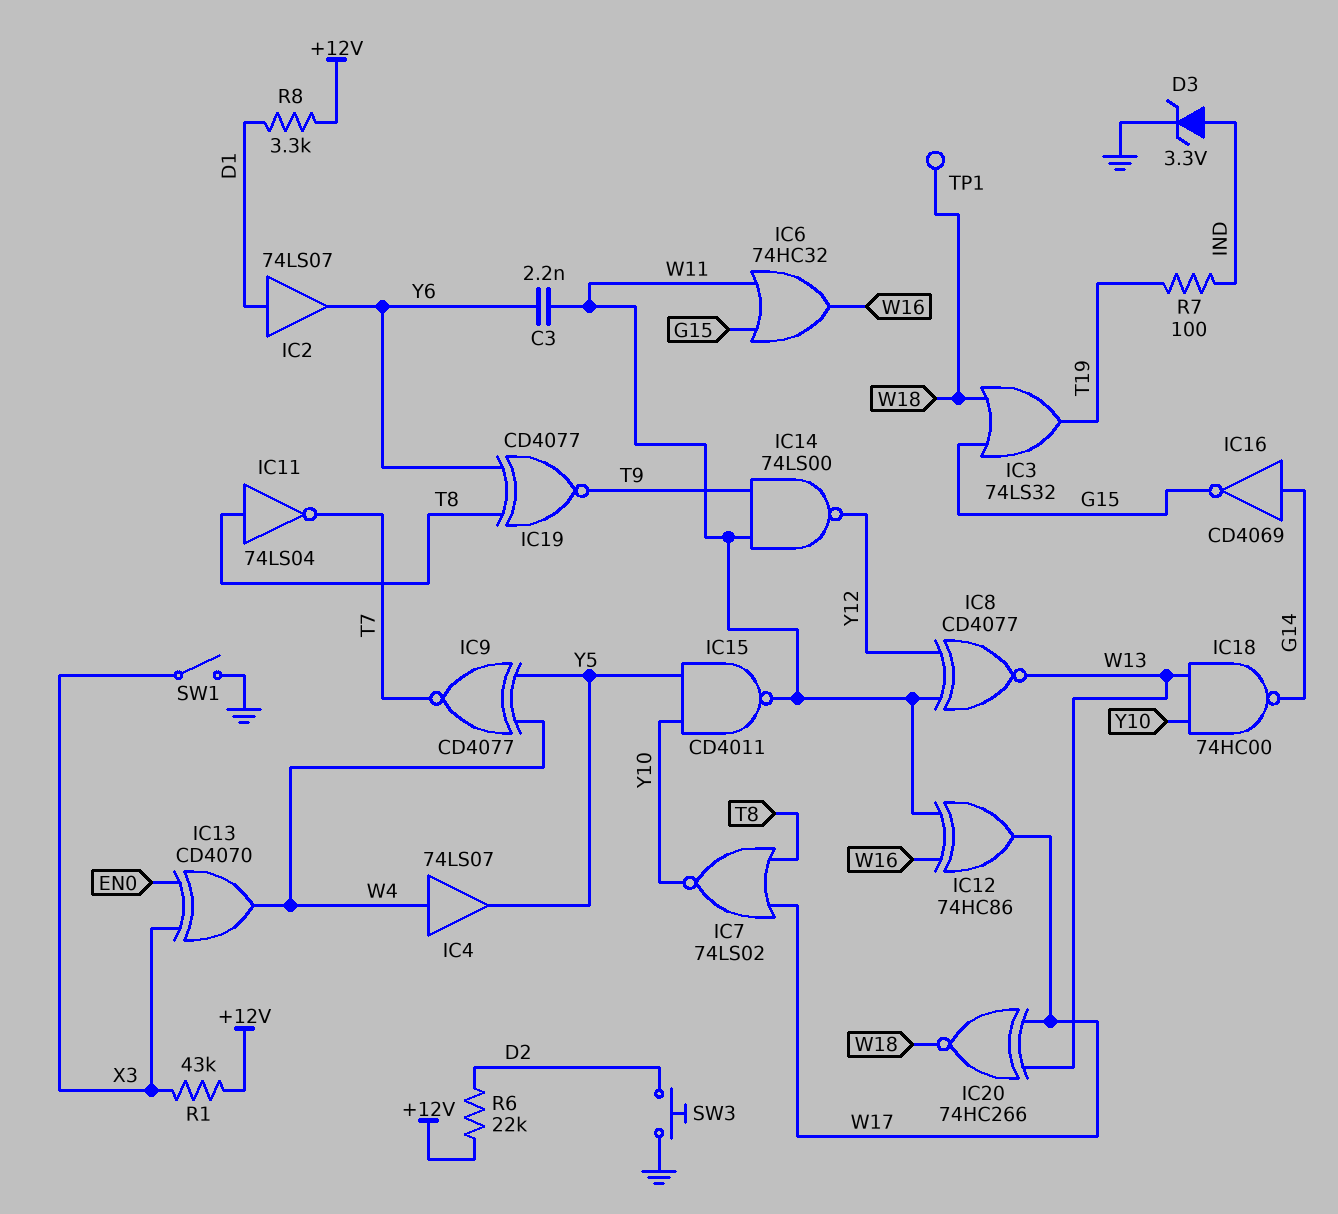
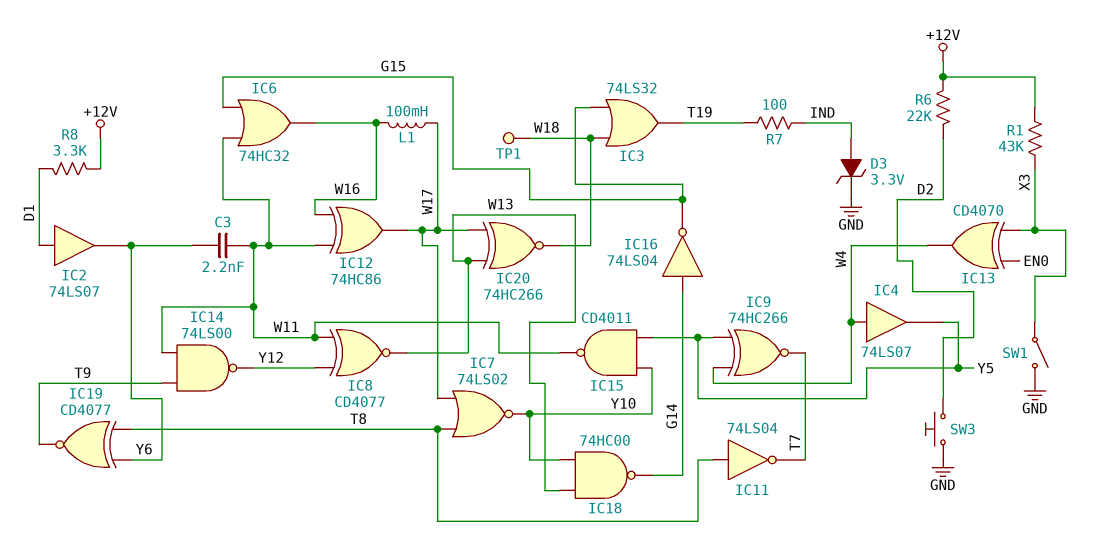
IC9: XNOR CD4077 (in W4, in Y5, out T7) -> XNOR 74HC266 (in W4, in Y5, out T7)
IC16: NOT CD4069 (in G14, out G15) -> NOT 74LS04 (in G14, out G15)
L1: none -> 100mH (W16, W17)

